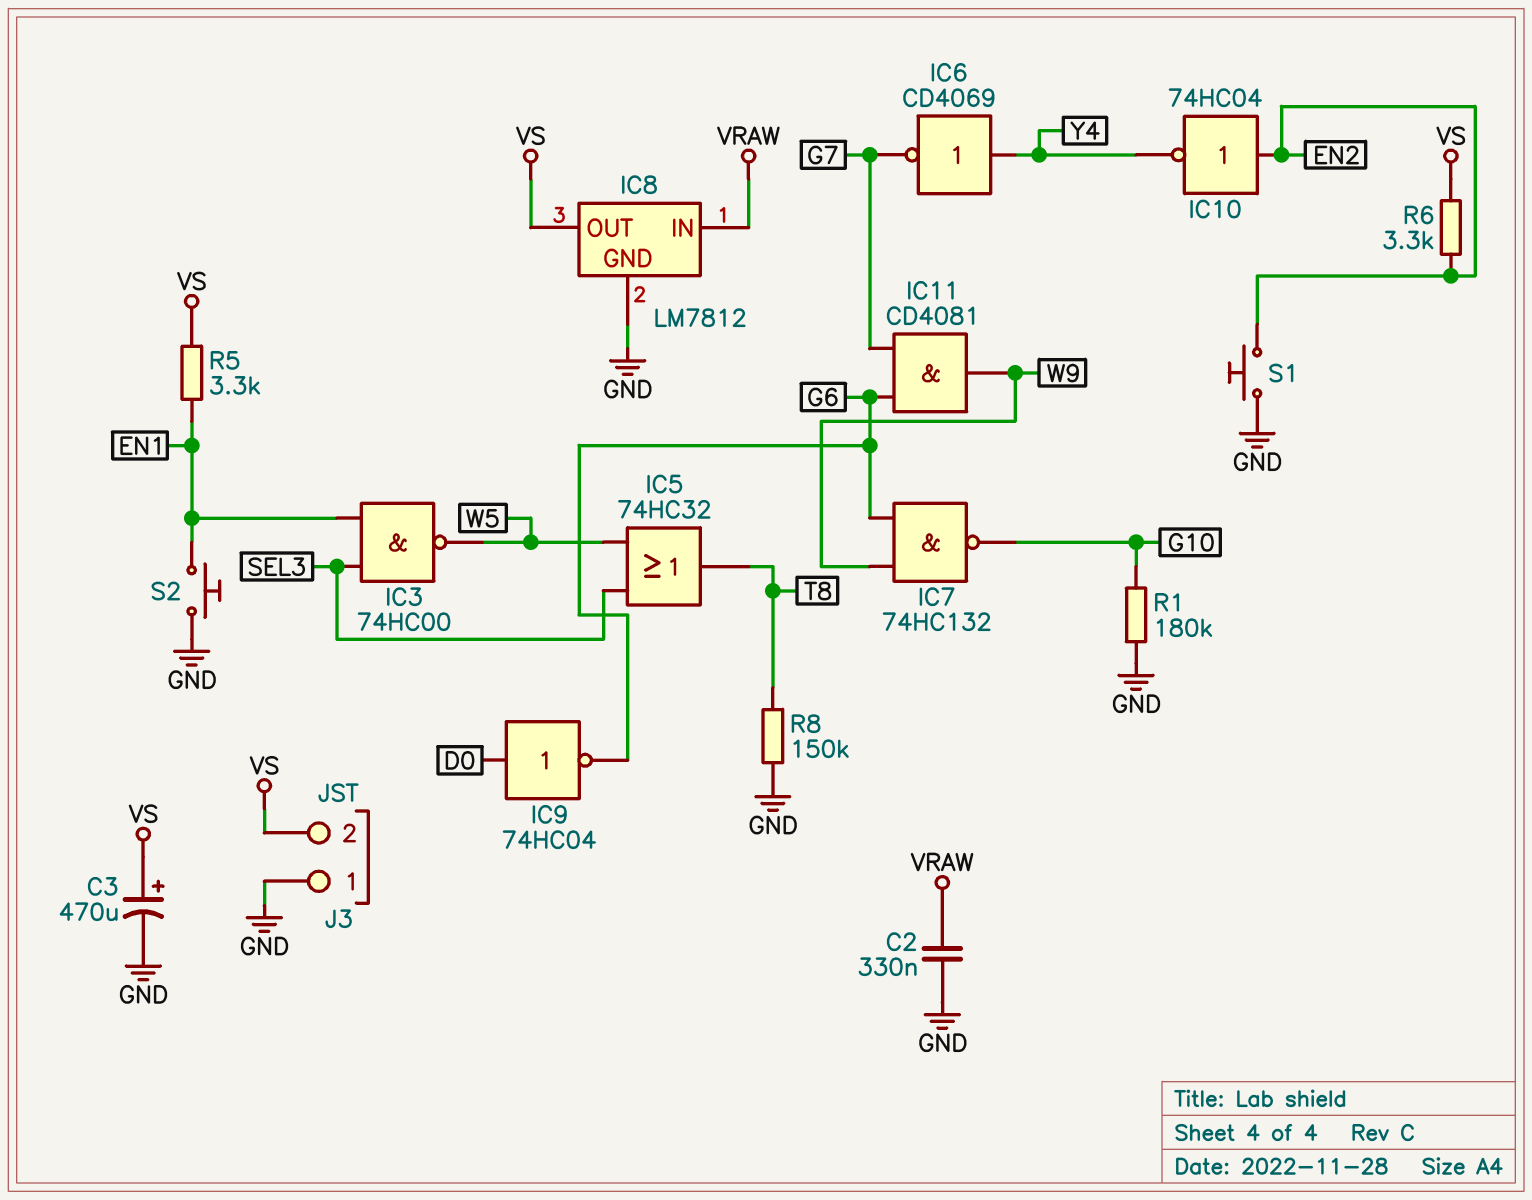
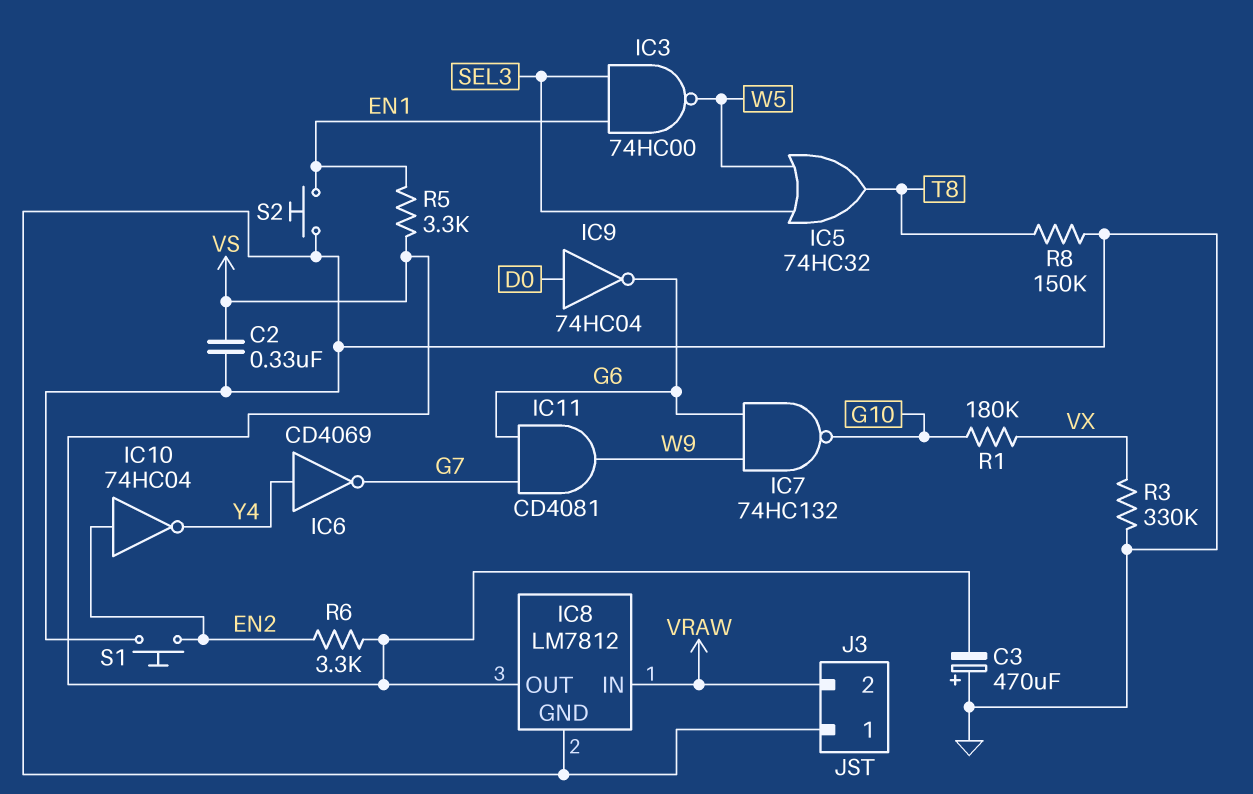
C2: 330nF (GND, VRAW) -> 330nF (GND, VS)
C3: 470uF (plus VS, minus GND) -> 470uF (plus GND, minus VS)
J3 pin 2: VS -> VRAW
R1: 180k (G10, GND) -> 180k (G10, VX)
R3: none -> 330k (GND, VX)

